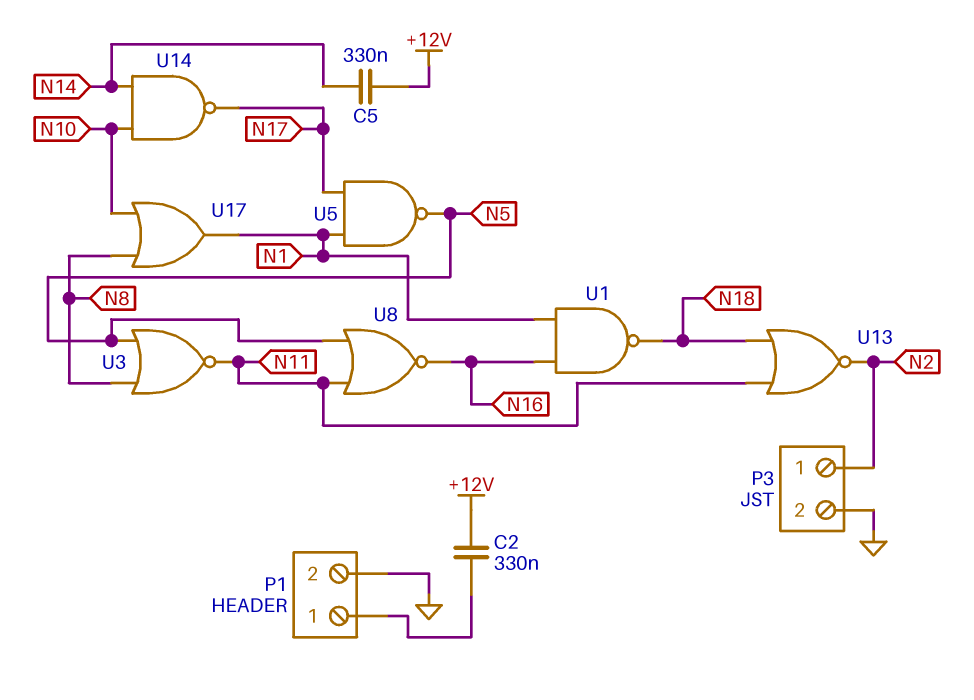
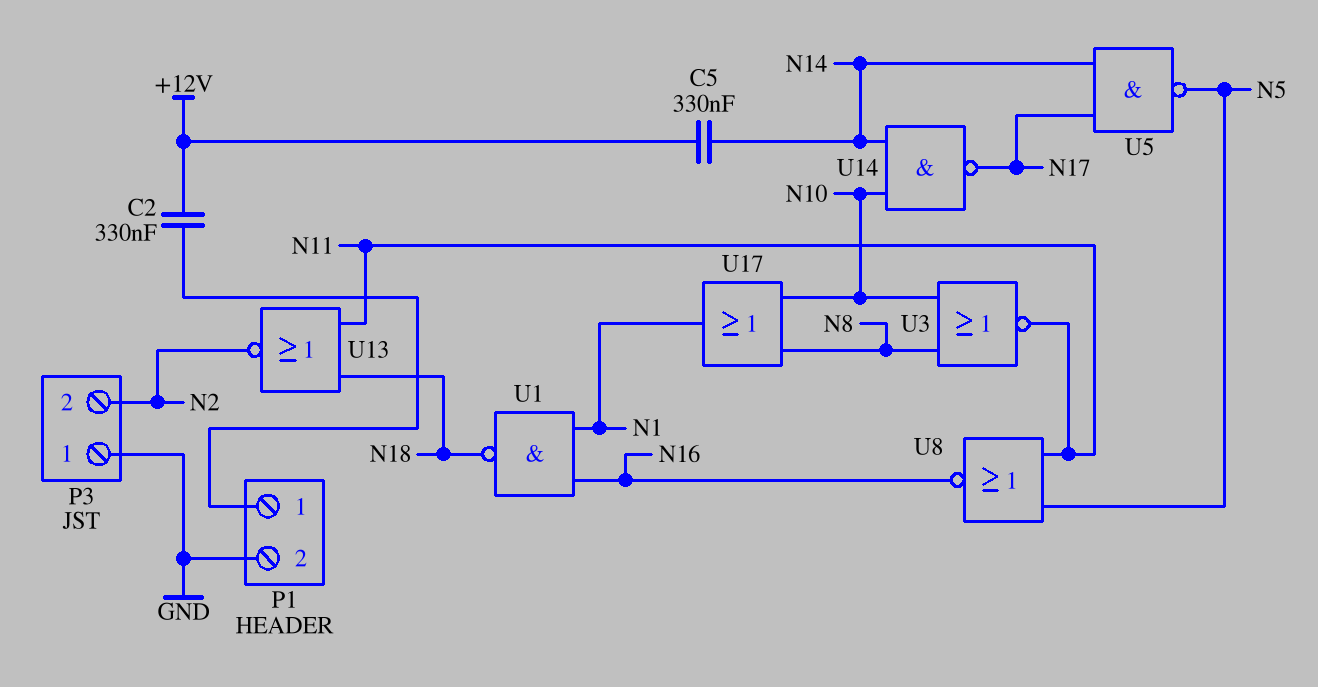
P3 pin 1: N2 -> GND
P3 pin 2: GND -> N2
U3: NOR (in N5, in N8, out N11) -> NOR (in N8, in N10, out N11)
U5: NAND (in N1, in N17, out N5) -> NAND (in N14, in N17, out N5)

